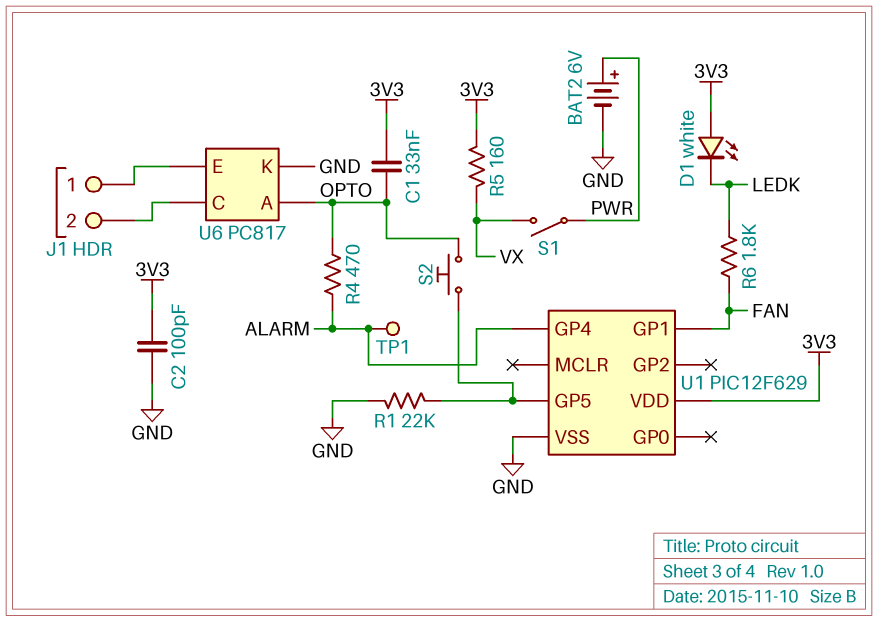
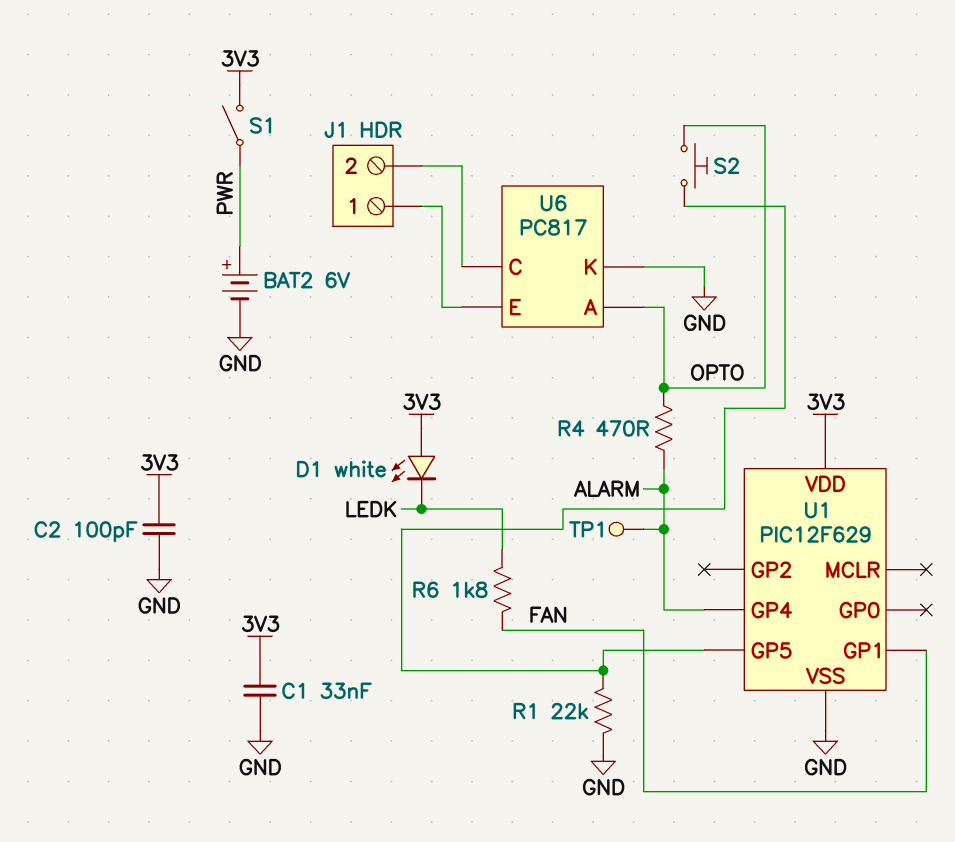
C1: 33nF (3V3, OPTO) -> 33nF (3V3, GND)
R5: 160 (3V3, VX) -> none
S1: switch (PWR, VX) -> switch (3V3, PWR)

